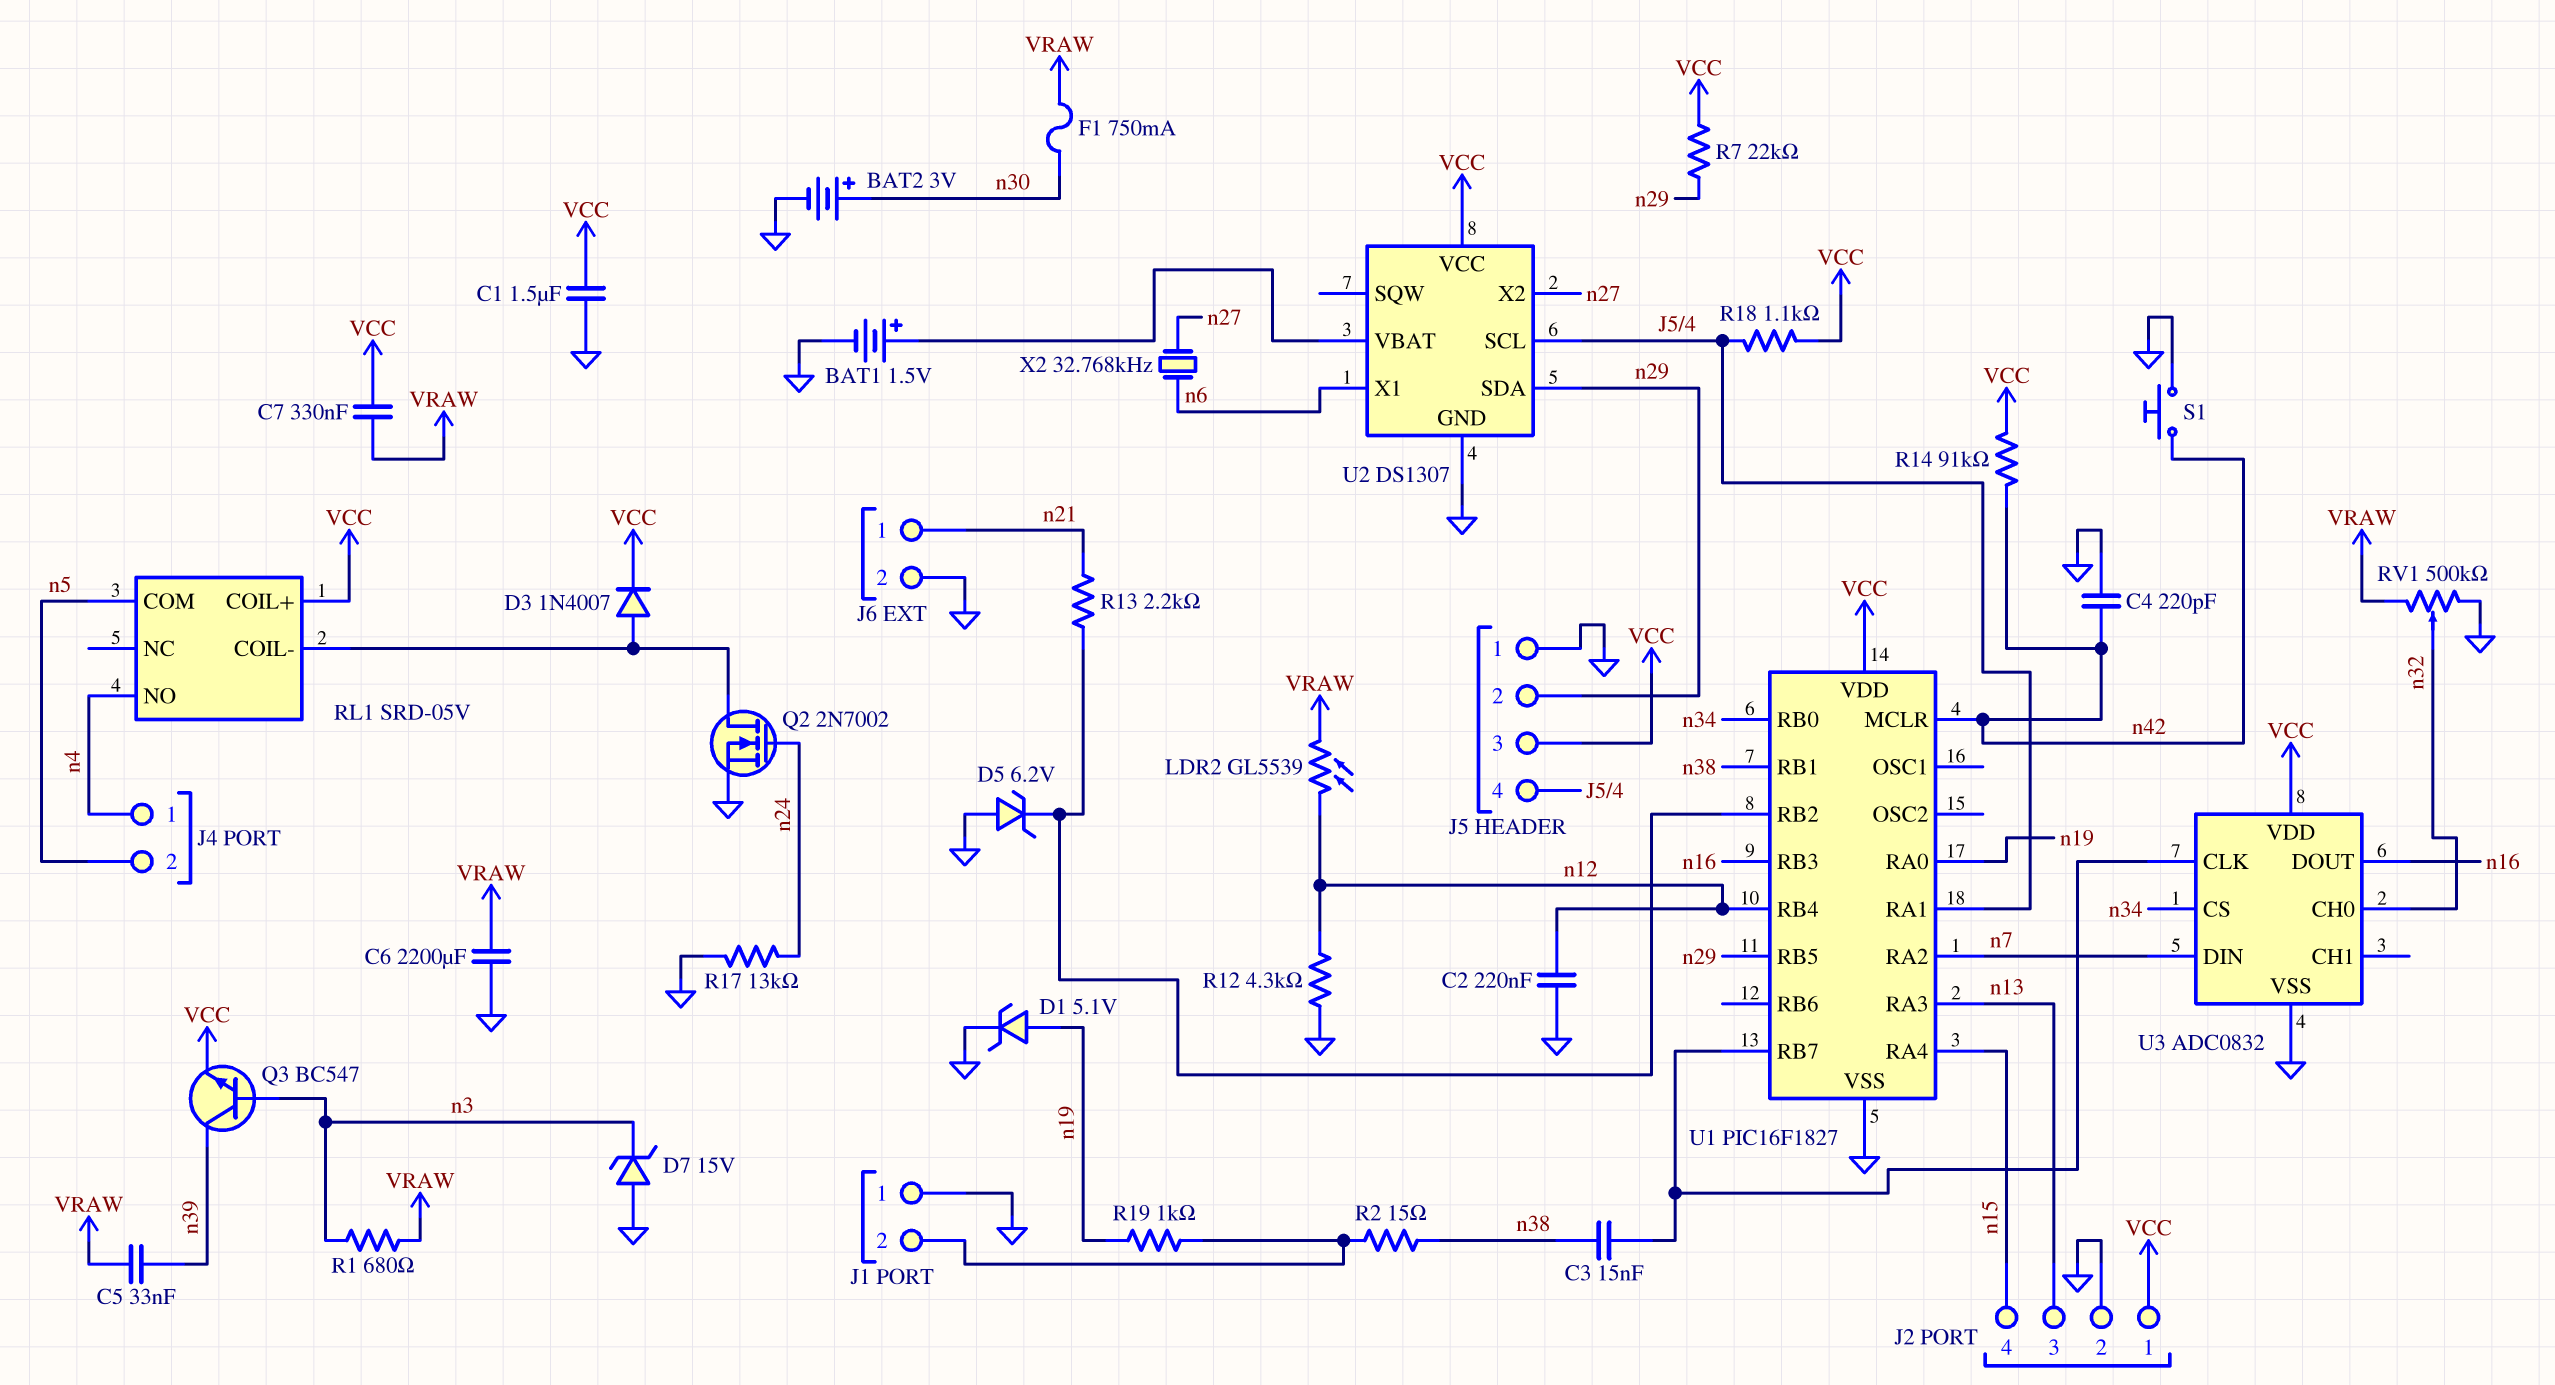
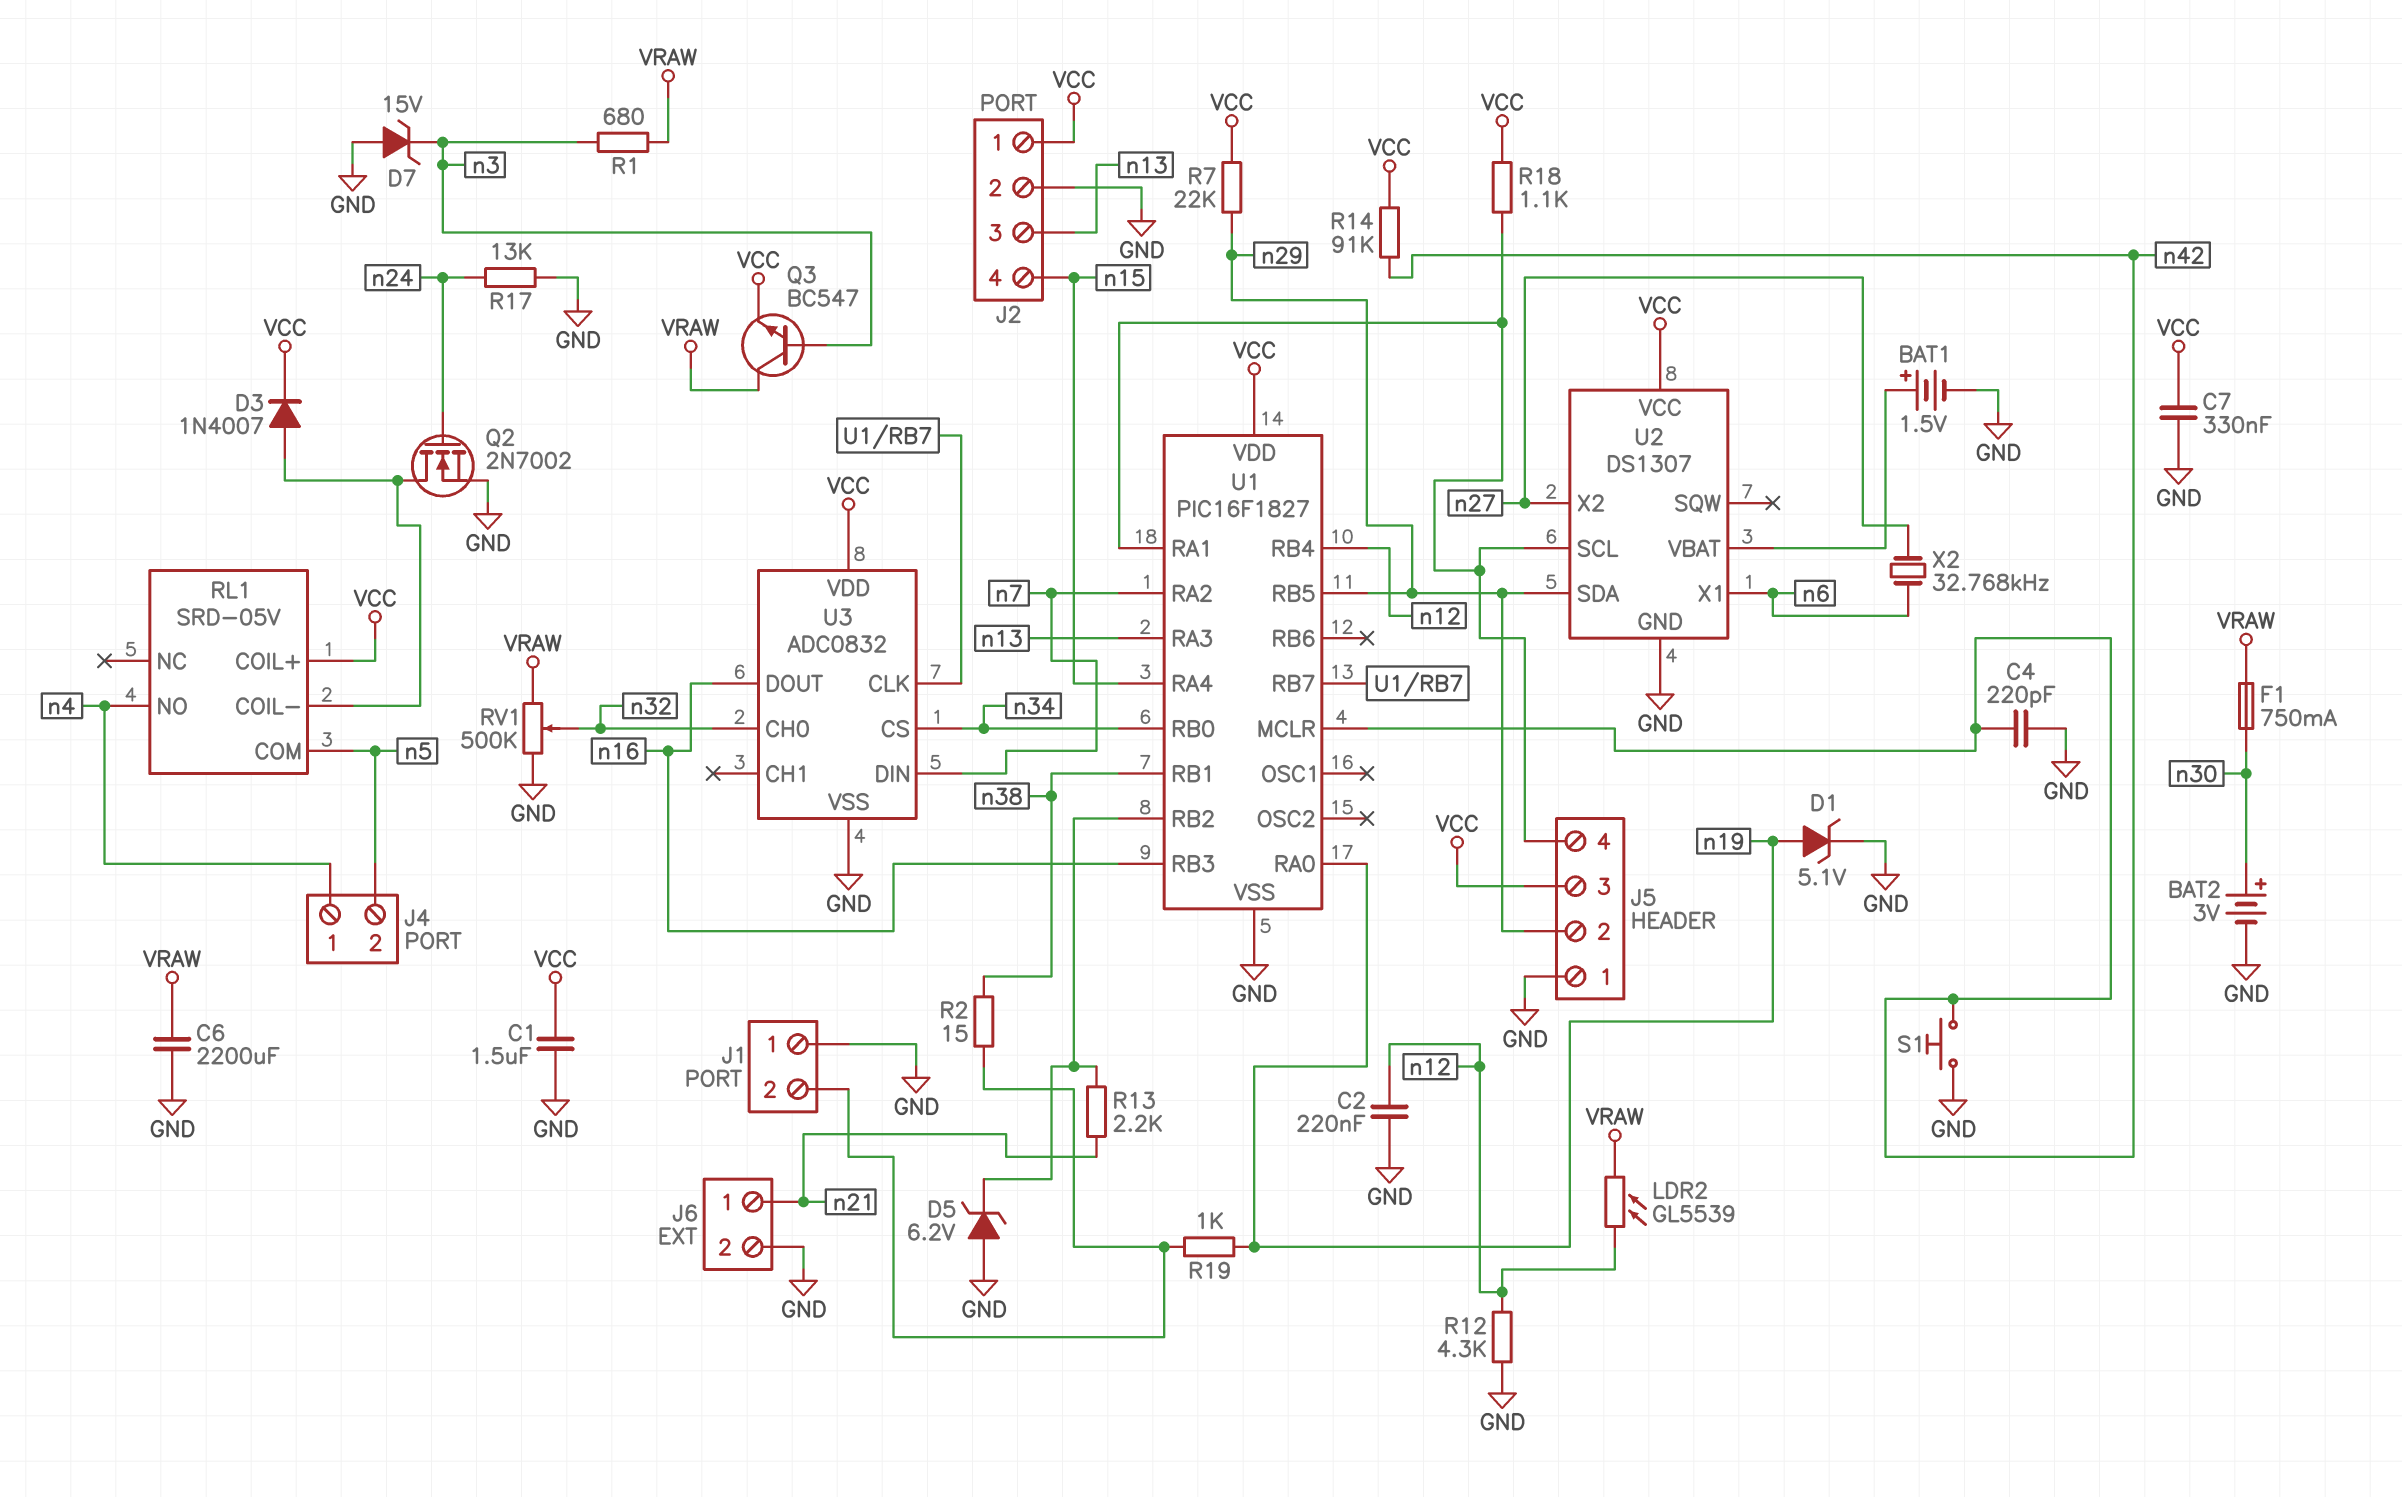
C3: 15nF (U1/RB7, n38) -> none
C5: 33nF (VRAW, n39) -> none
C7: 330nF (VCC, VRAW) -> 330nF (GND, VCC)
Q3: NPN BC547 (B n3, C n39, E VCC) -> NPN BC547 (B n3, C VRAW, E VCC)

